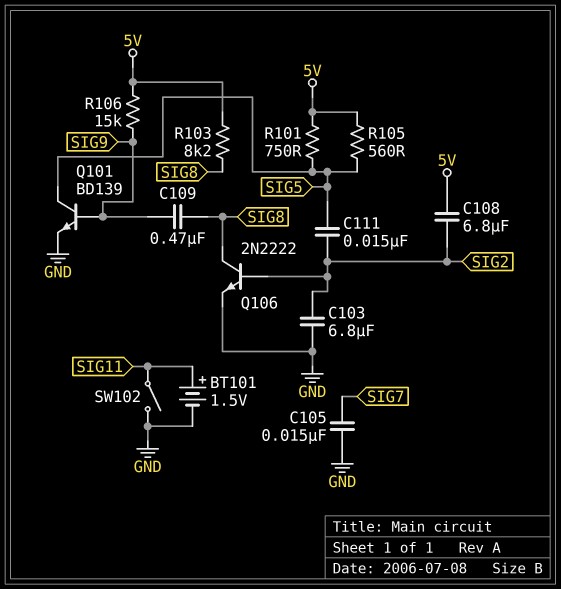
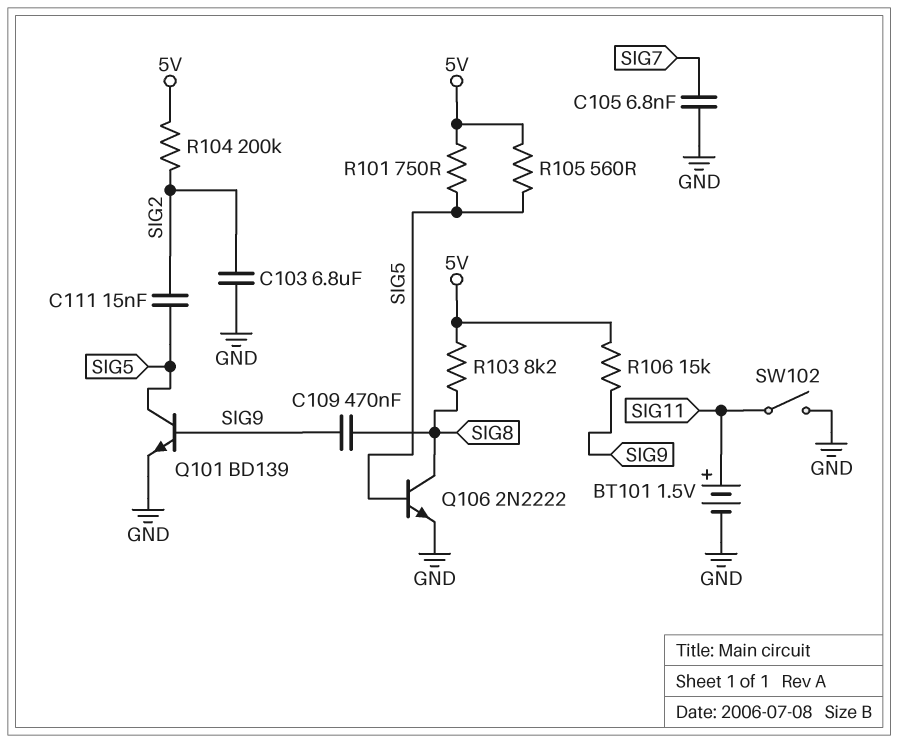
C105: 15nF (GND, SIG7) -> 6.8nF (GND, SIG7)
C108: 6.8uF (5V, SIG2) -> none
Q106: NPN 2N2222 (B SIG2, C SIG8, E GND) -> NPN 2N2222 (B SIG5, C SIG8, E GND)
R104: none -> 200k (5V, SIG2)

